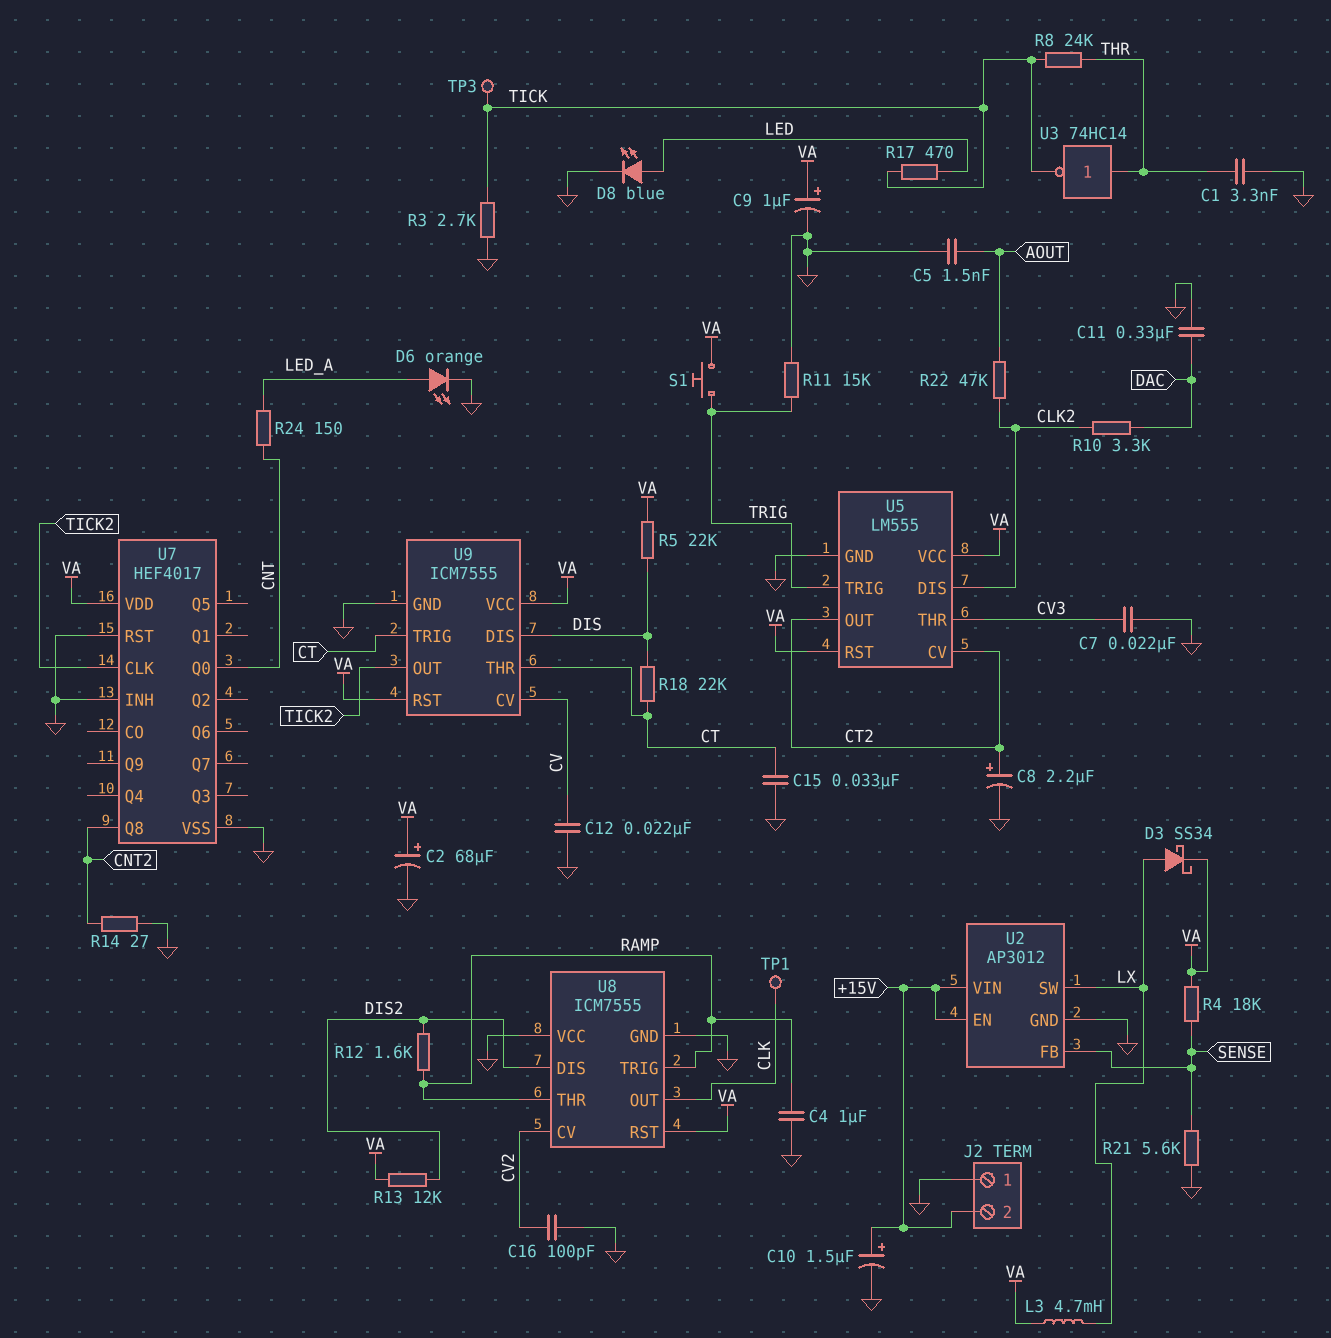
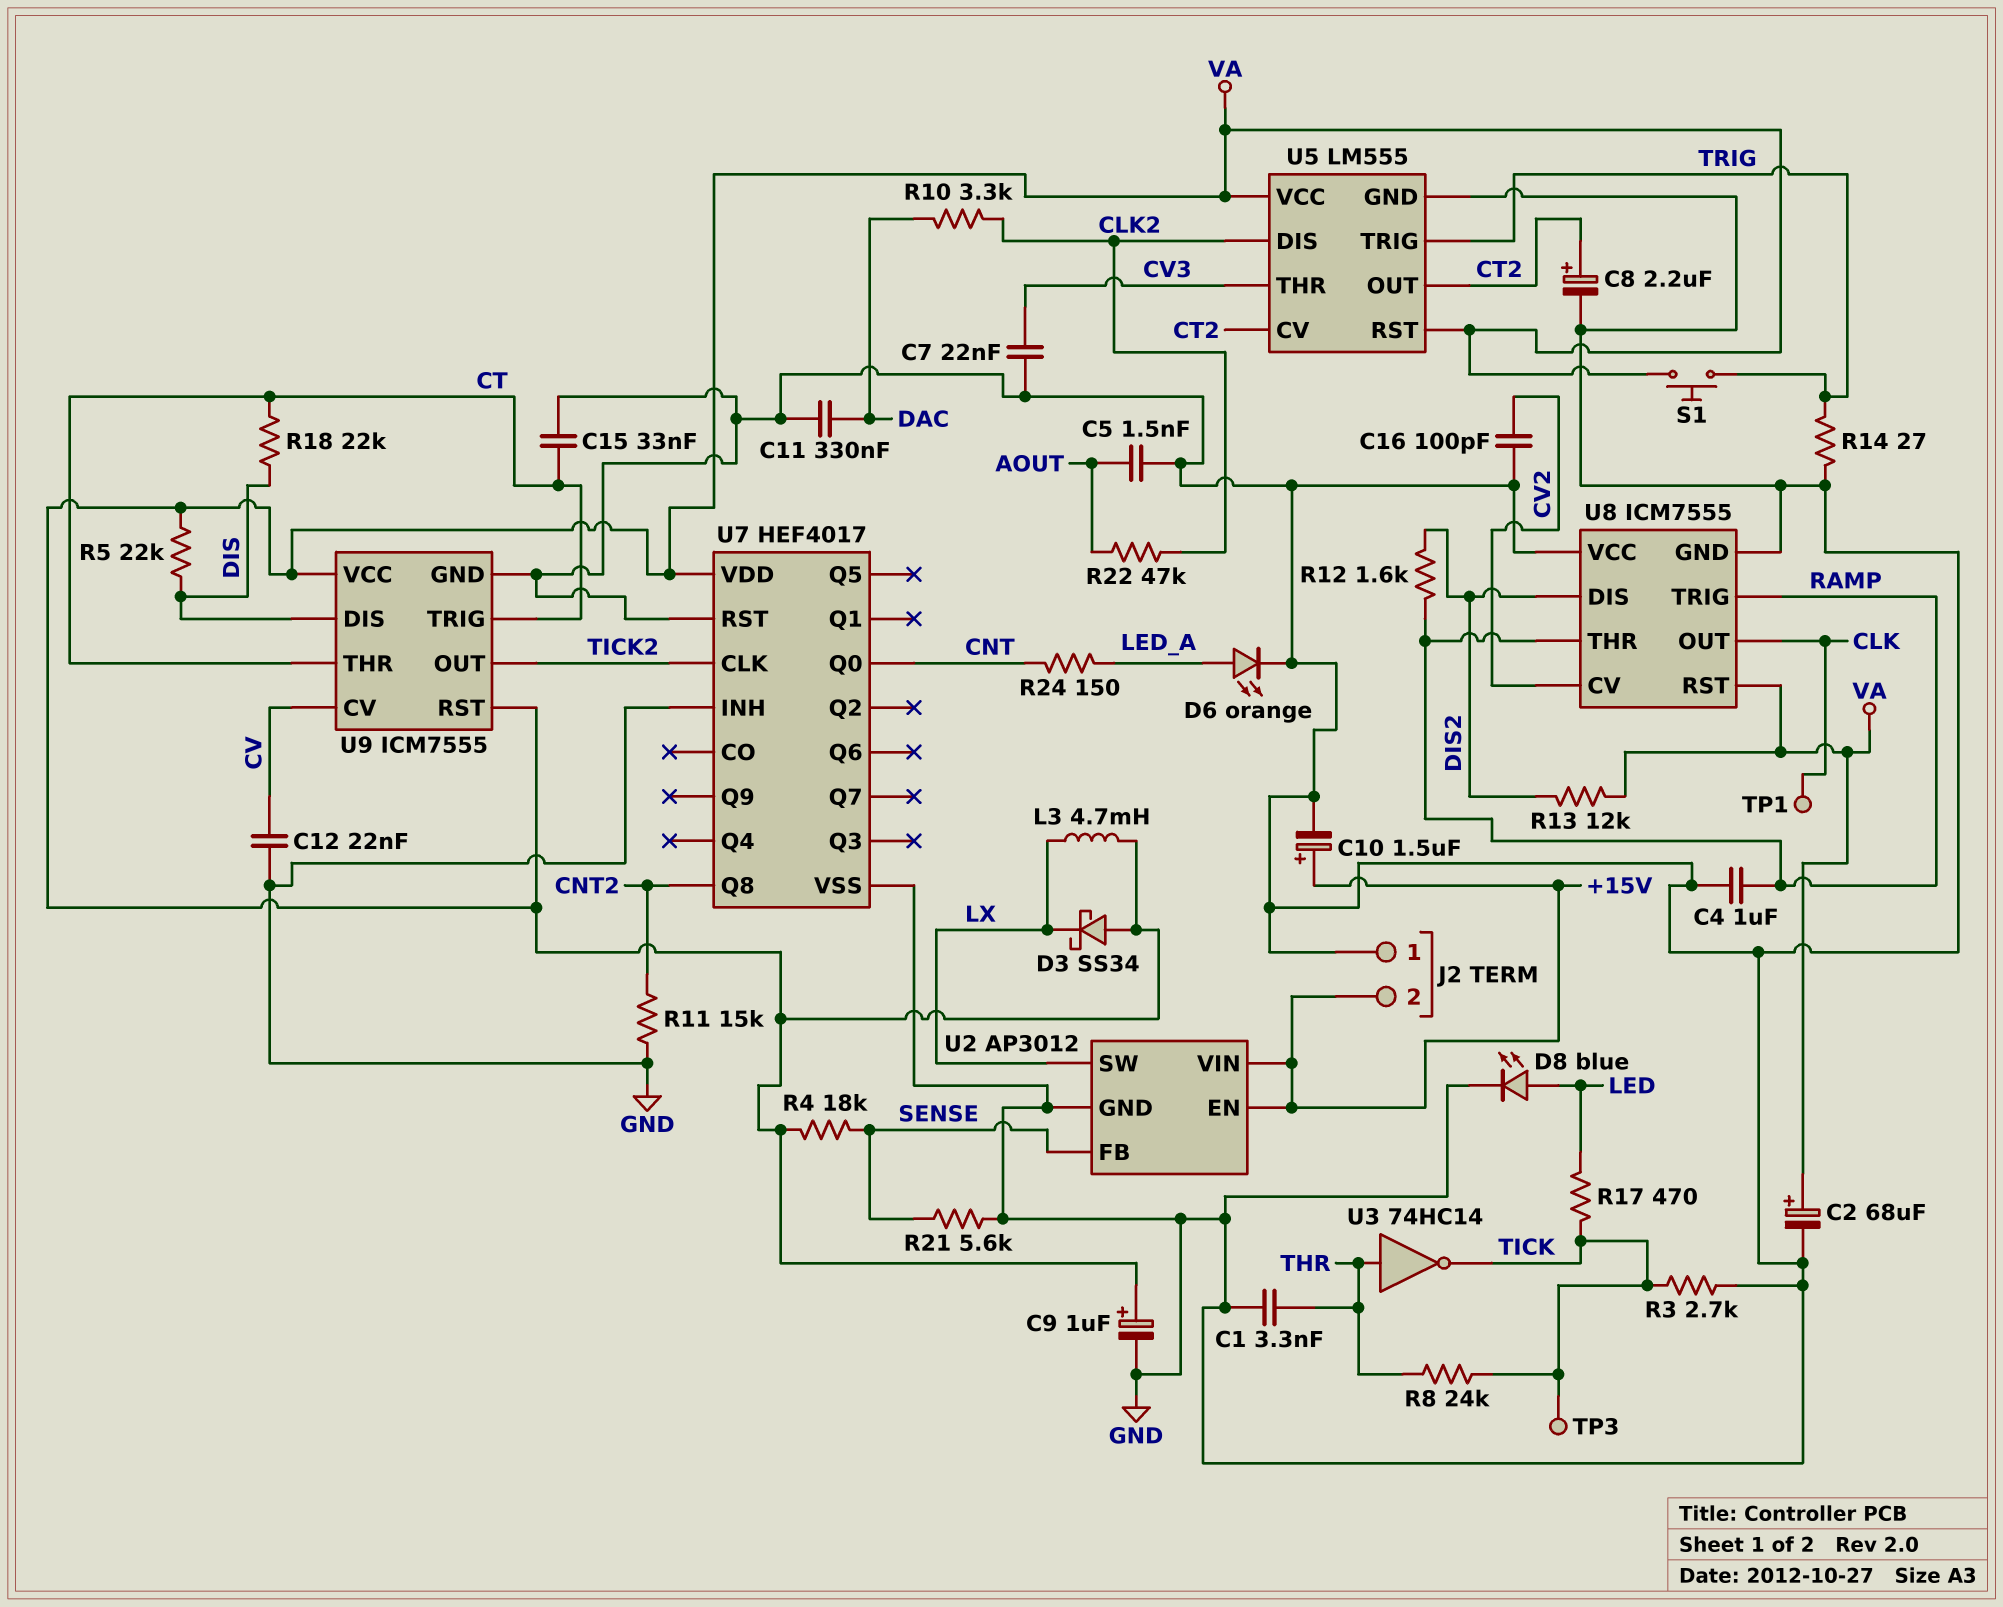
D3: schottky SS34 (A LX, K VA) -> schottky SS34 (A VA, K LX)
R11: 15k (GND, TRIG) -> 15k (CNT2, GND)
R14: 27 (CNT2, GND) -> 27 (GND, TRIG)

